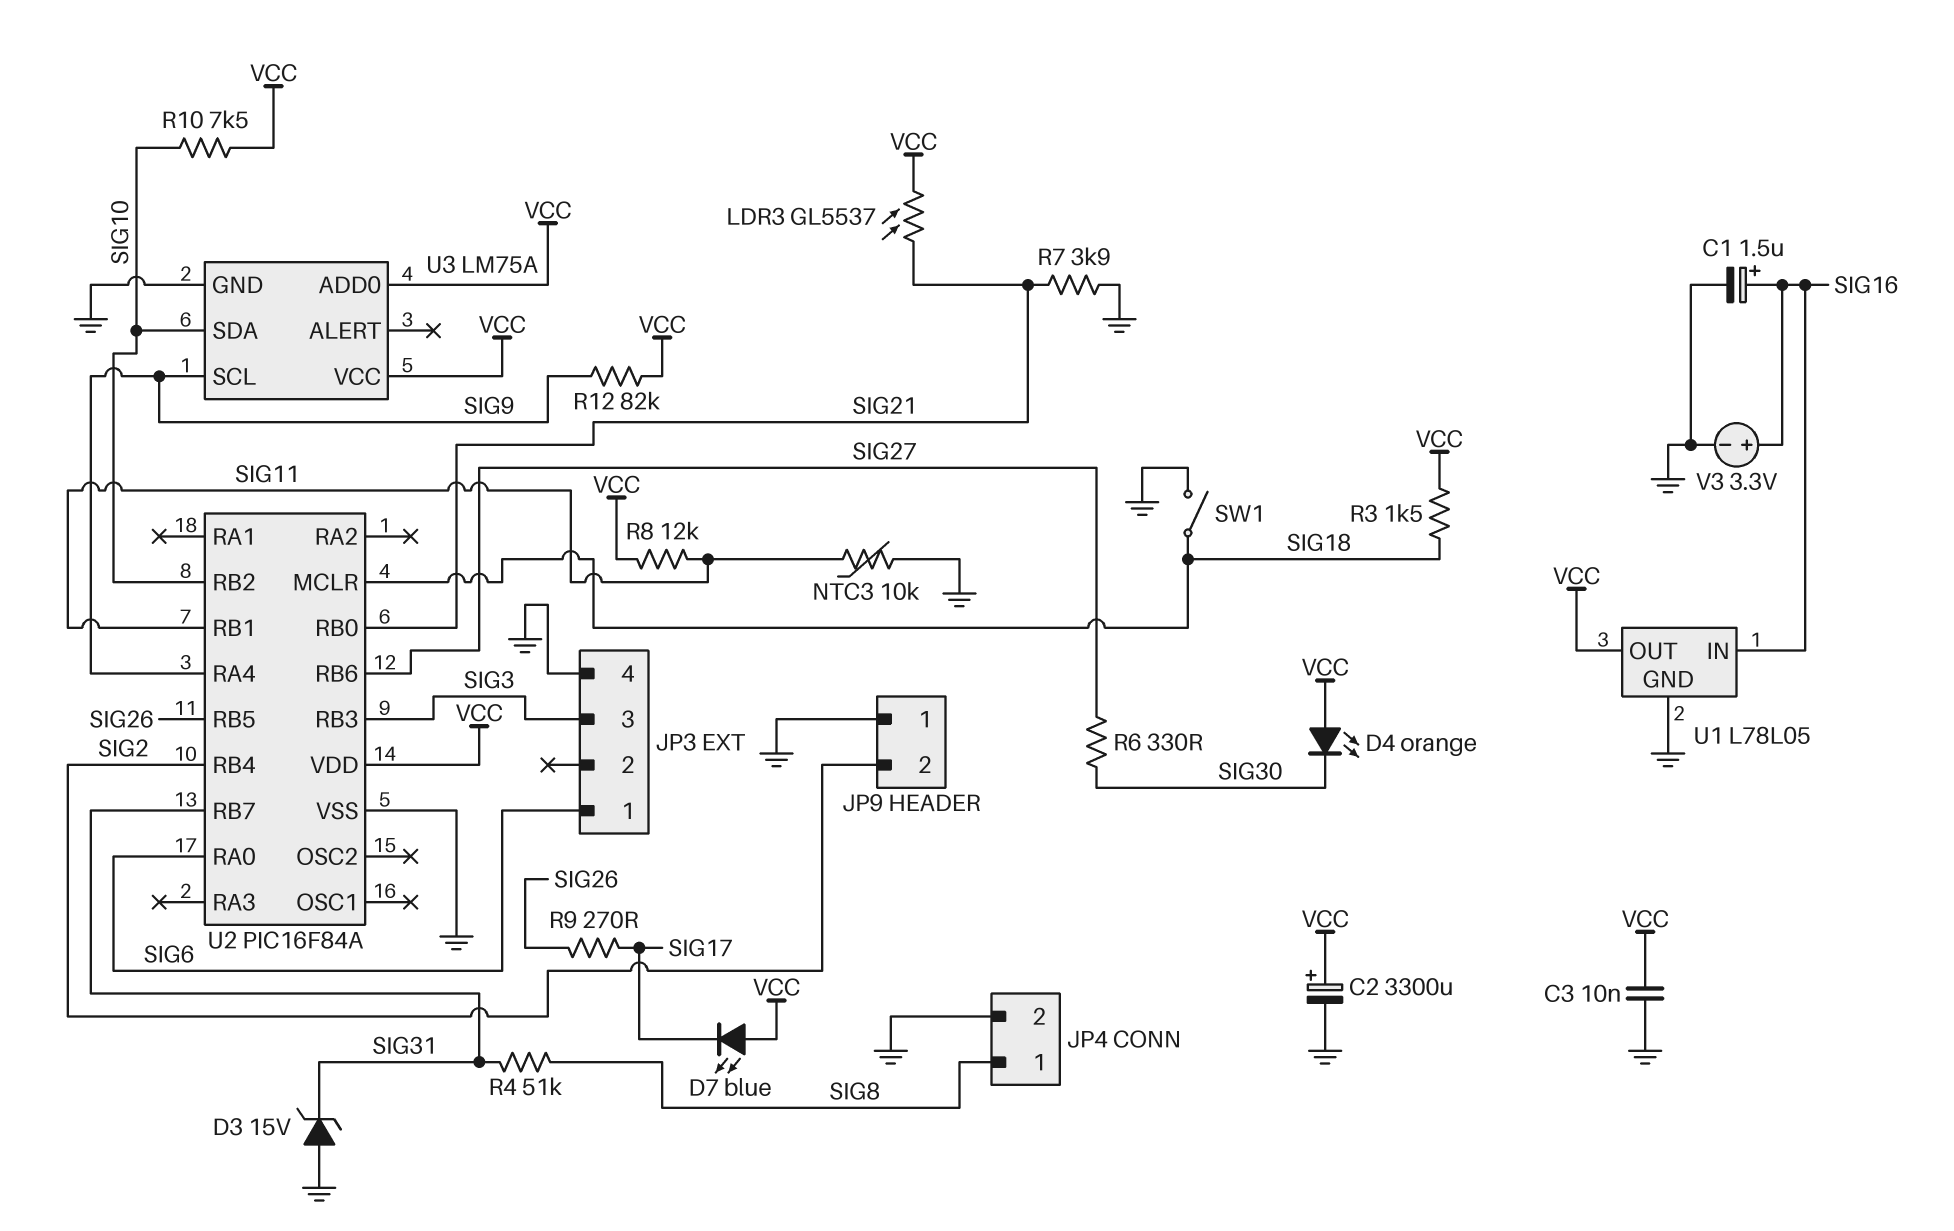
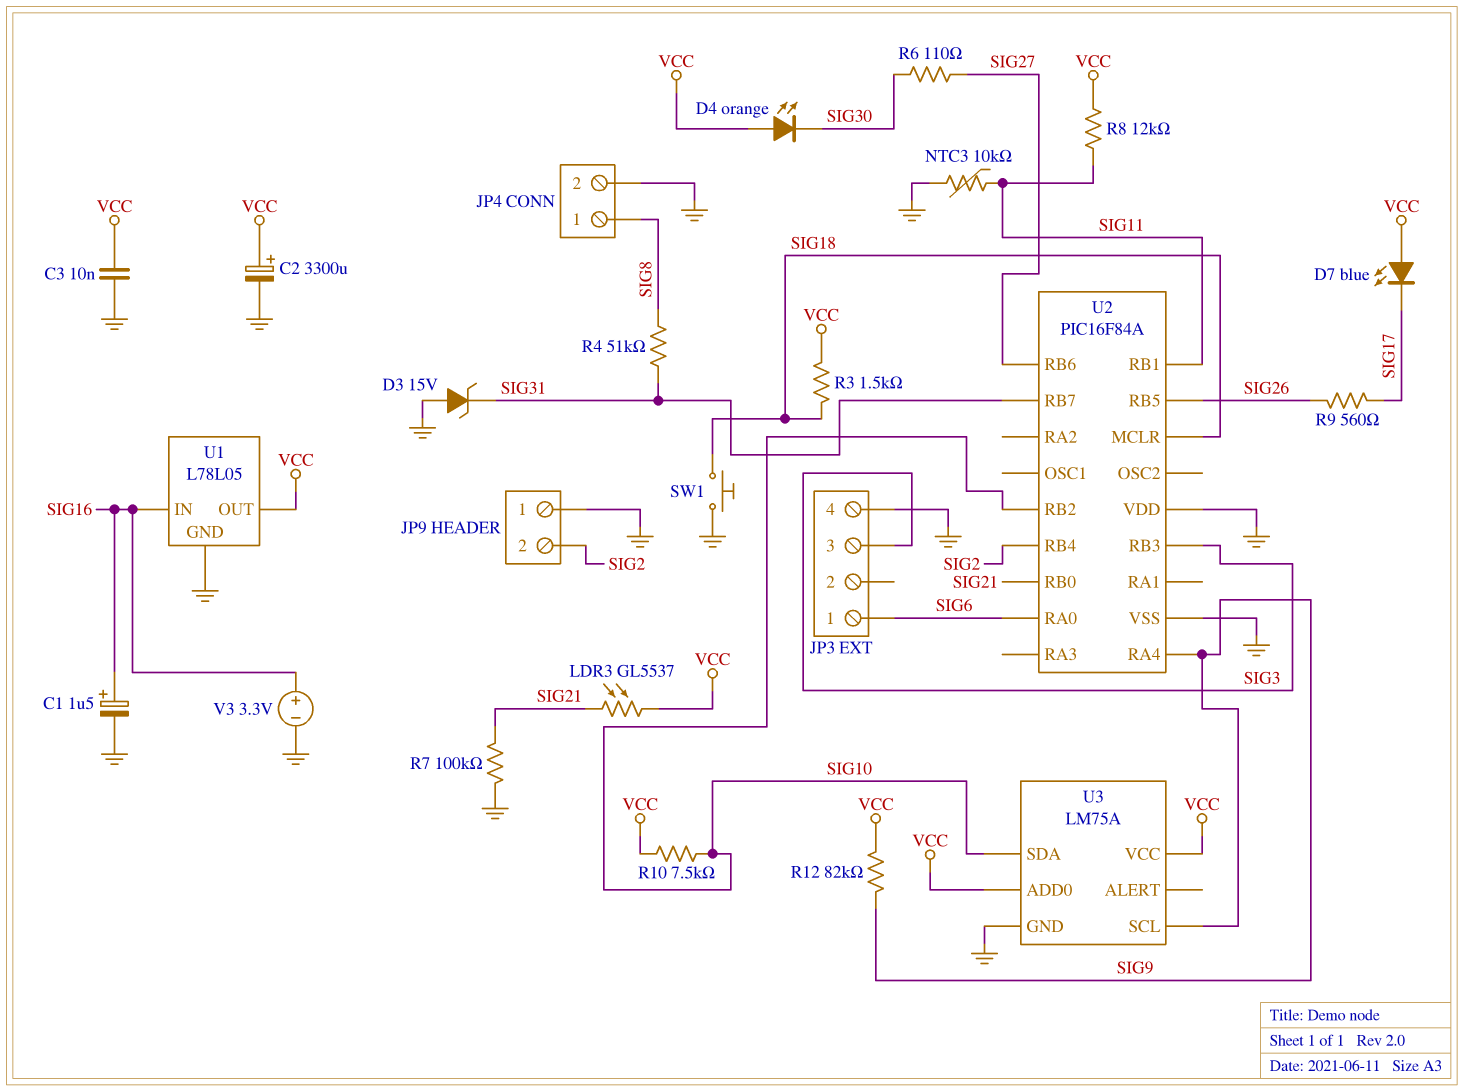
R6: 330 (SIG27, SIG30) -> 110 (SIG27, SIG30)
R7: 3.9k (GND, SIG21) -> 100k (GND, SIG21)
R9: 270 (SIG17, SIG26) -> 560 (SIG17, SIG26)
SW1: switch (GND, SIG18) -> button (GND, SIG18)
U2 pin VDD: VCC -> GND

